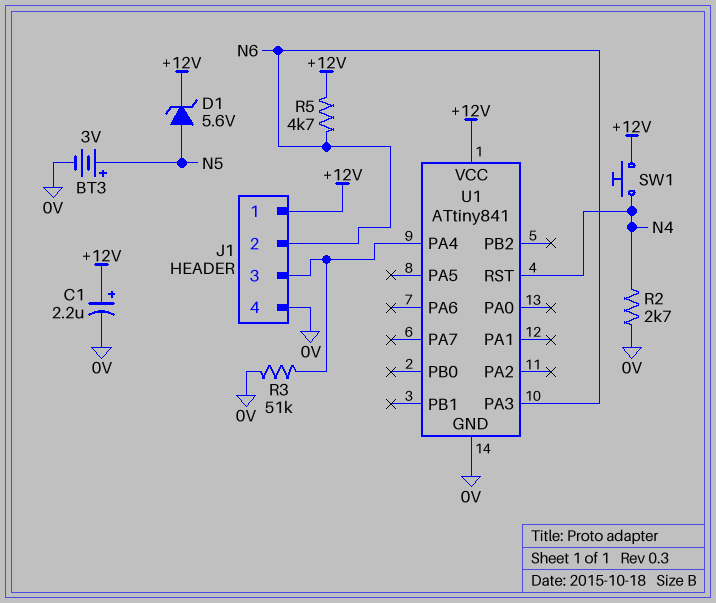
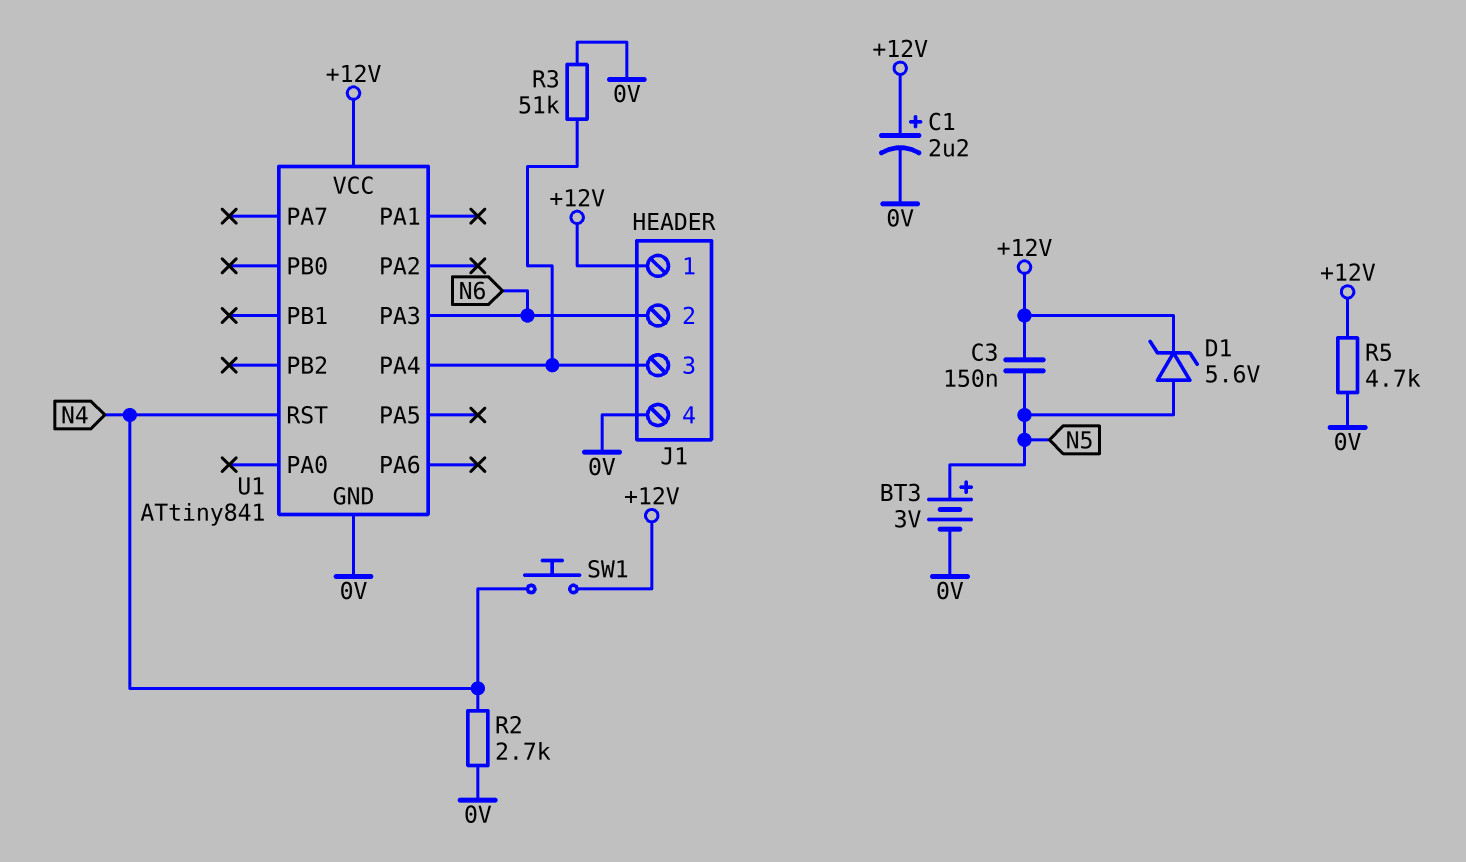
C3: none -> 150nF (+12V, N5)
R5: 4.7k (+12V, N6) -> 4.7k (+12V, 0V)

